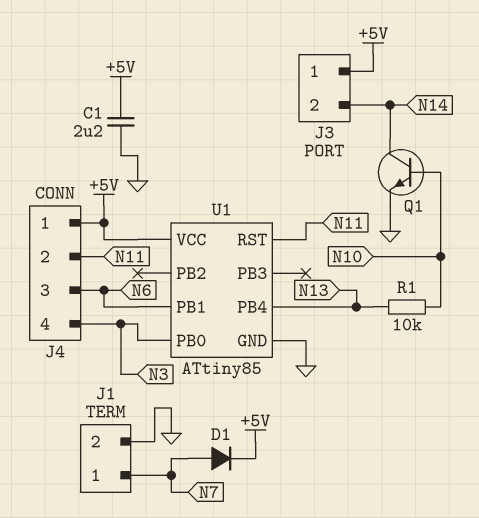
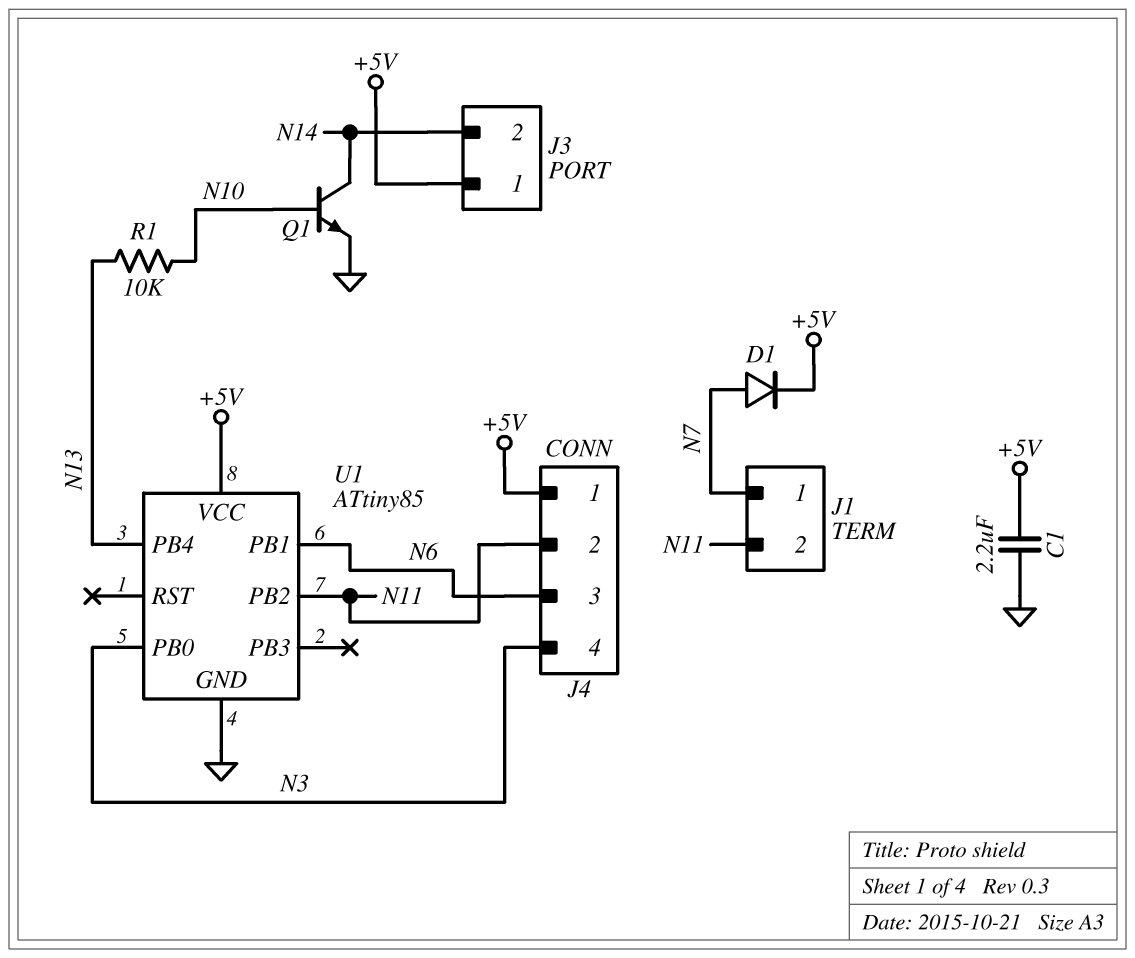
J1 pin 2: GND -> N11
U1 pin PB2: none -> N11
U1 pin RST: N11 -> none

